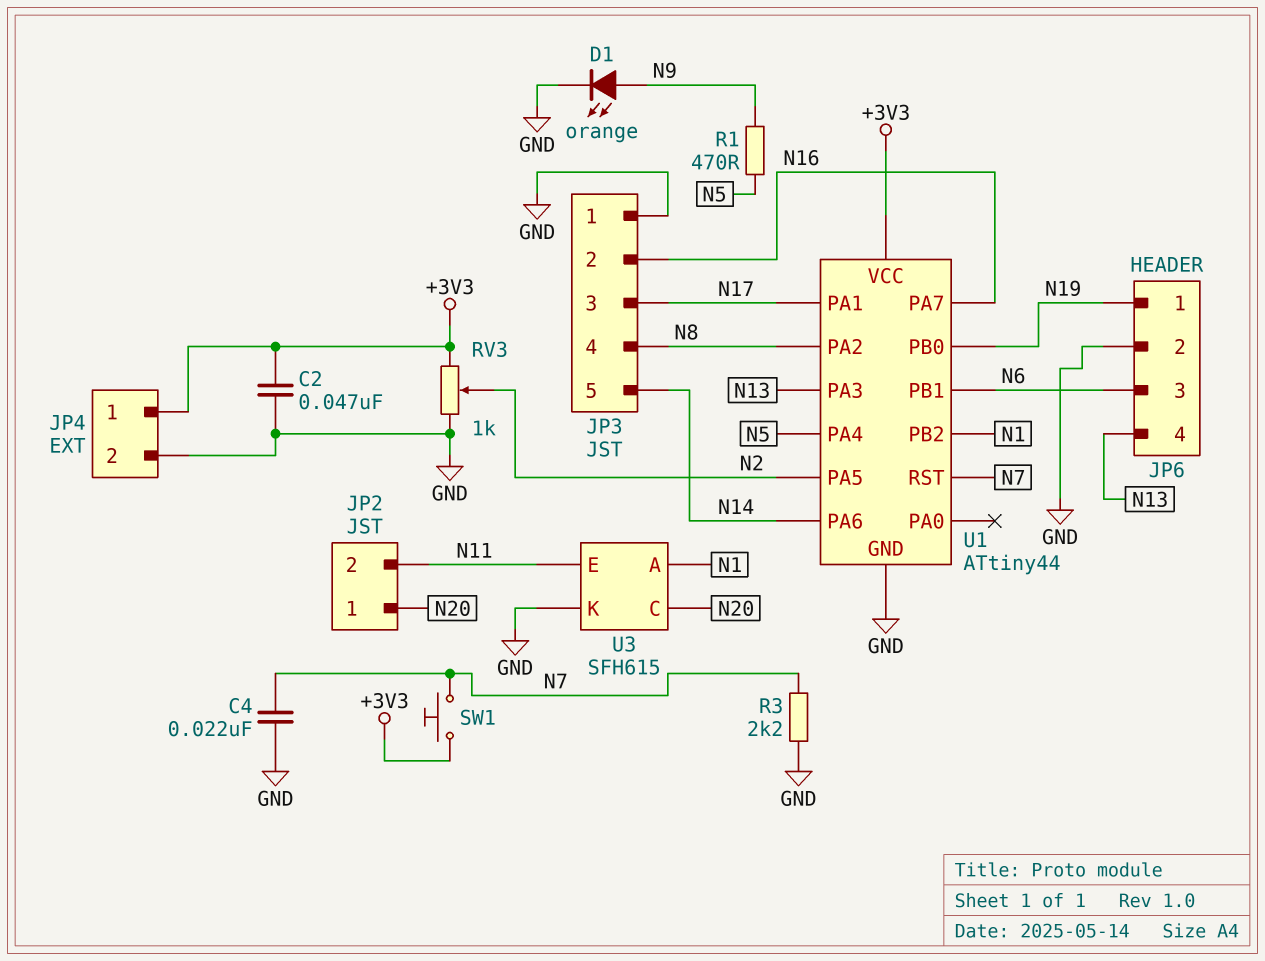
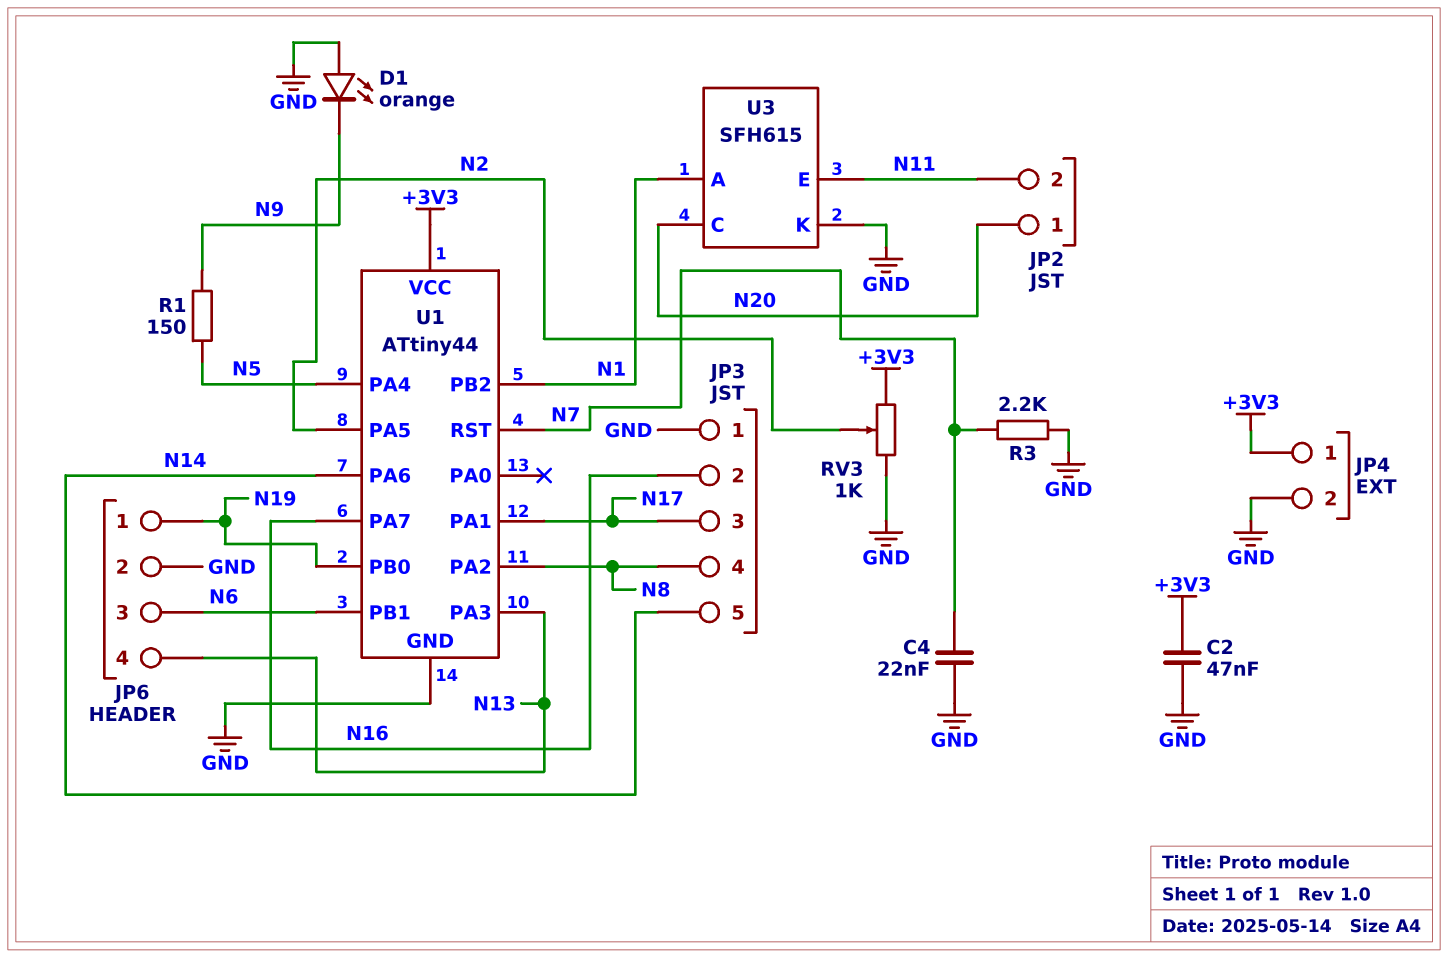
D1: LED orange (A N9, K GND) -> LED orange (A GND, K N9)
R1: 470 (N5, N9) -> 150 (N5, N9)
SW1: button (+3V3, N7) -> none

